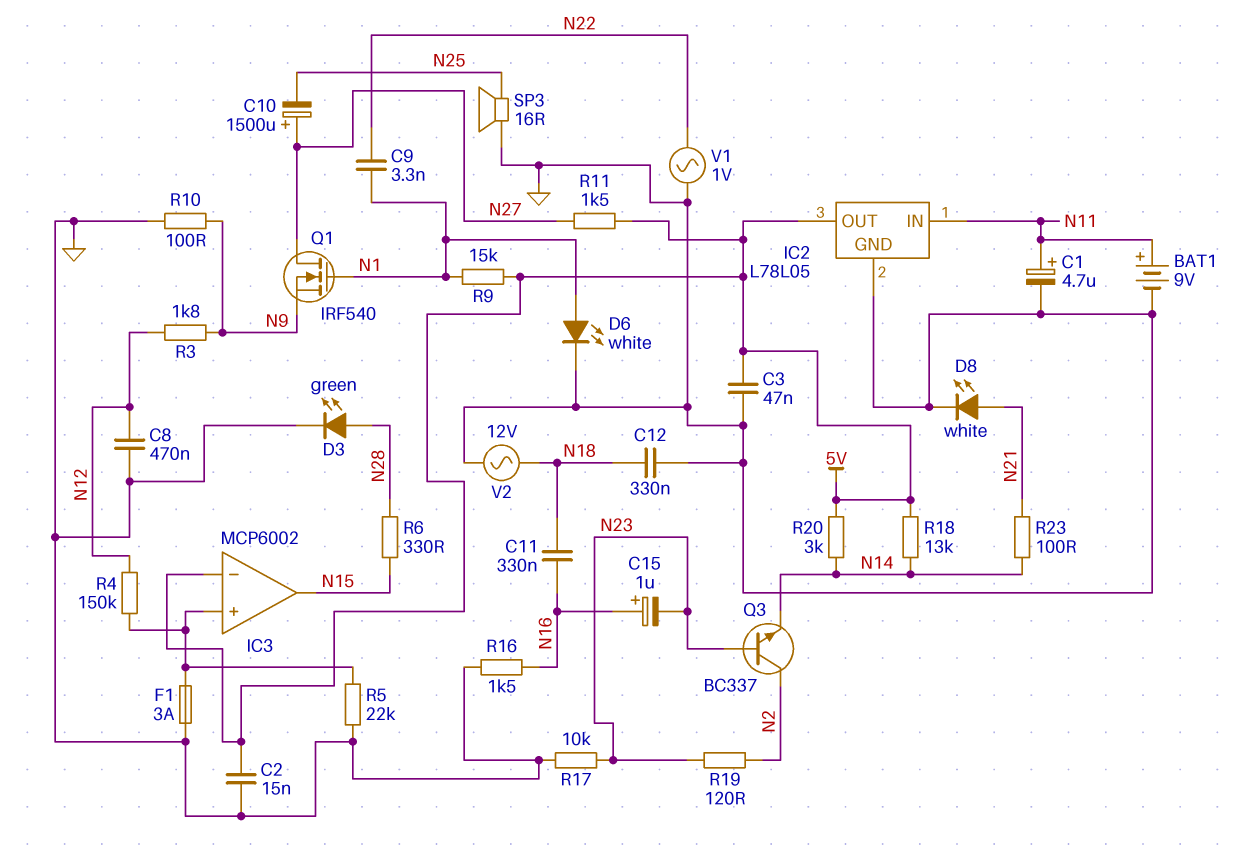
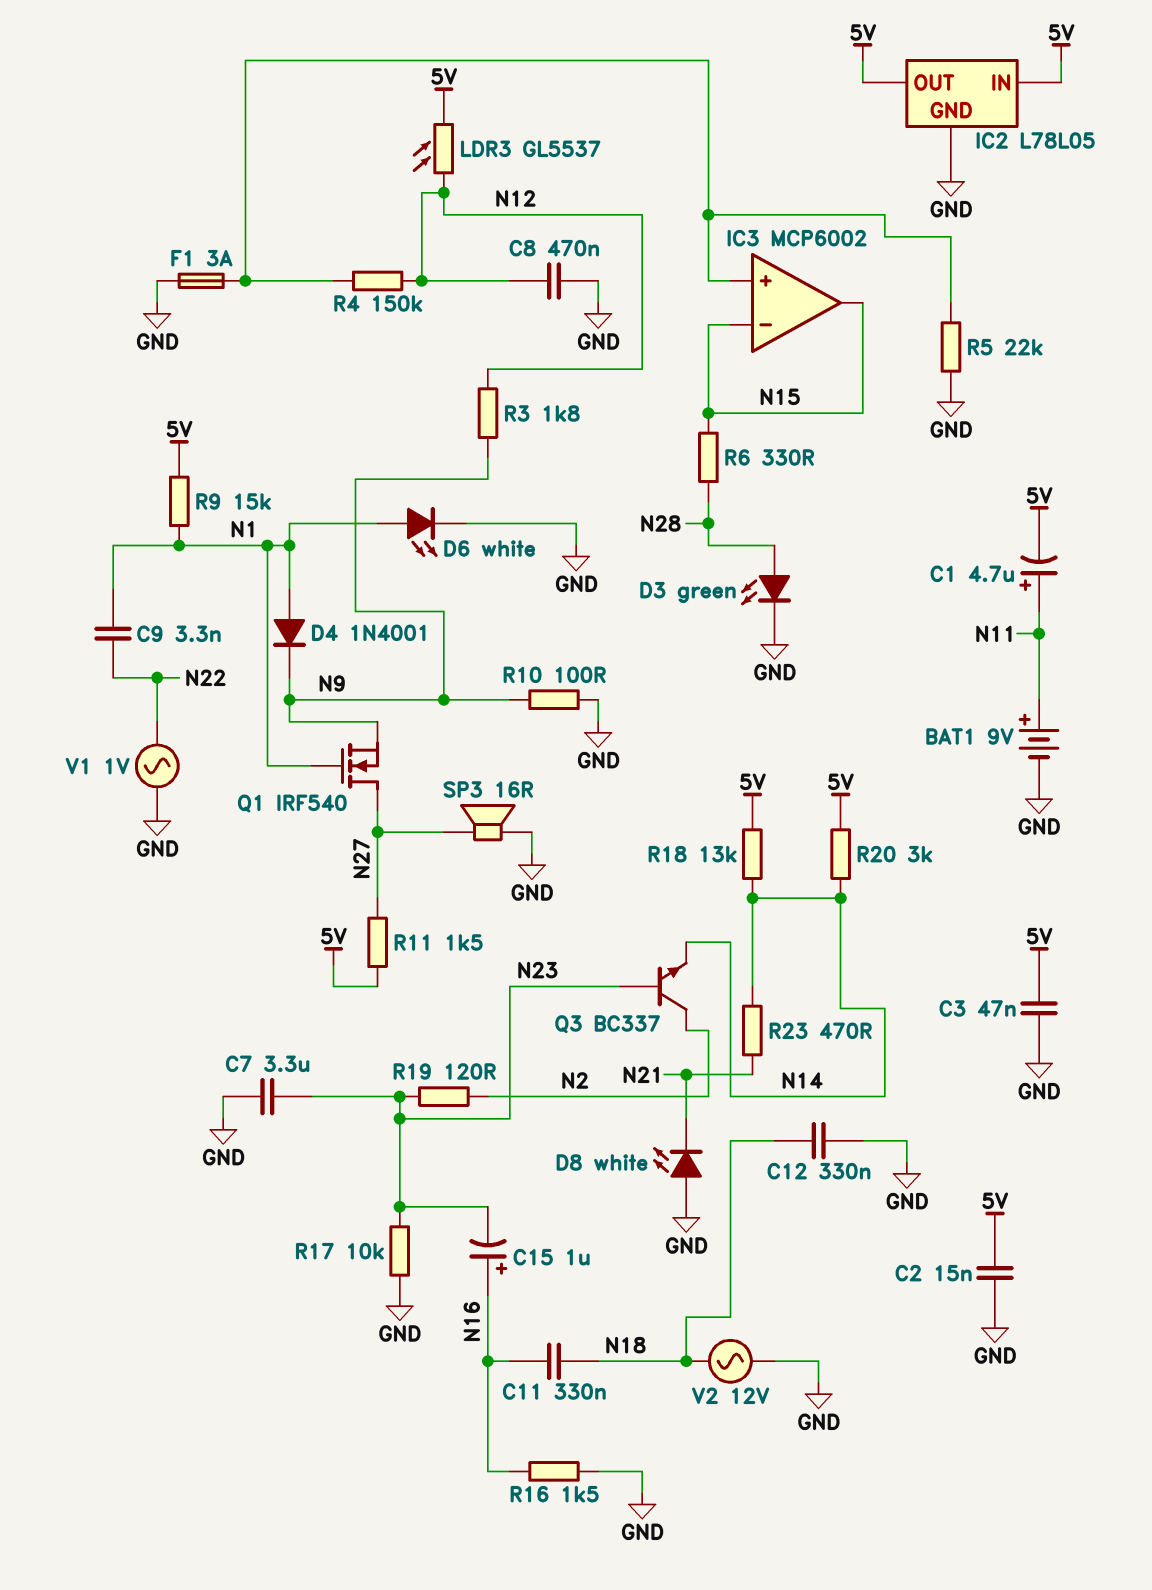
C1: 4.7uF (plus N11, minus GND) -> 4.7uF (plus N11, minus 5V)
C7: none -> 3.3uF (GND, N23)
C10: 1500uF (plus N27, minus N25) -> none
D4: none -> diode 1N4001 (A N1, K N9)
D8: LED white (A N21, K GND) -> LED white (A GND, K N21)
IC2 pin IN: N11 -> 5V
IC3 pin in-: 5V -> N15
LDR3: none -> GL5537 (5V, N12)
R23: 100 (N14, N21) -> 470 (N14, N21)
SP3: speaker 16R (GND, N25) -> speaker 16R (GND, N27)

